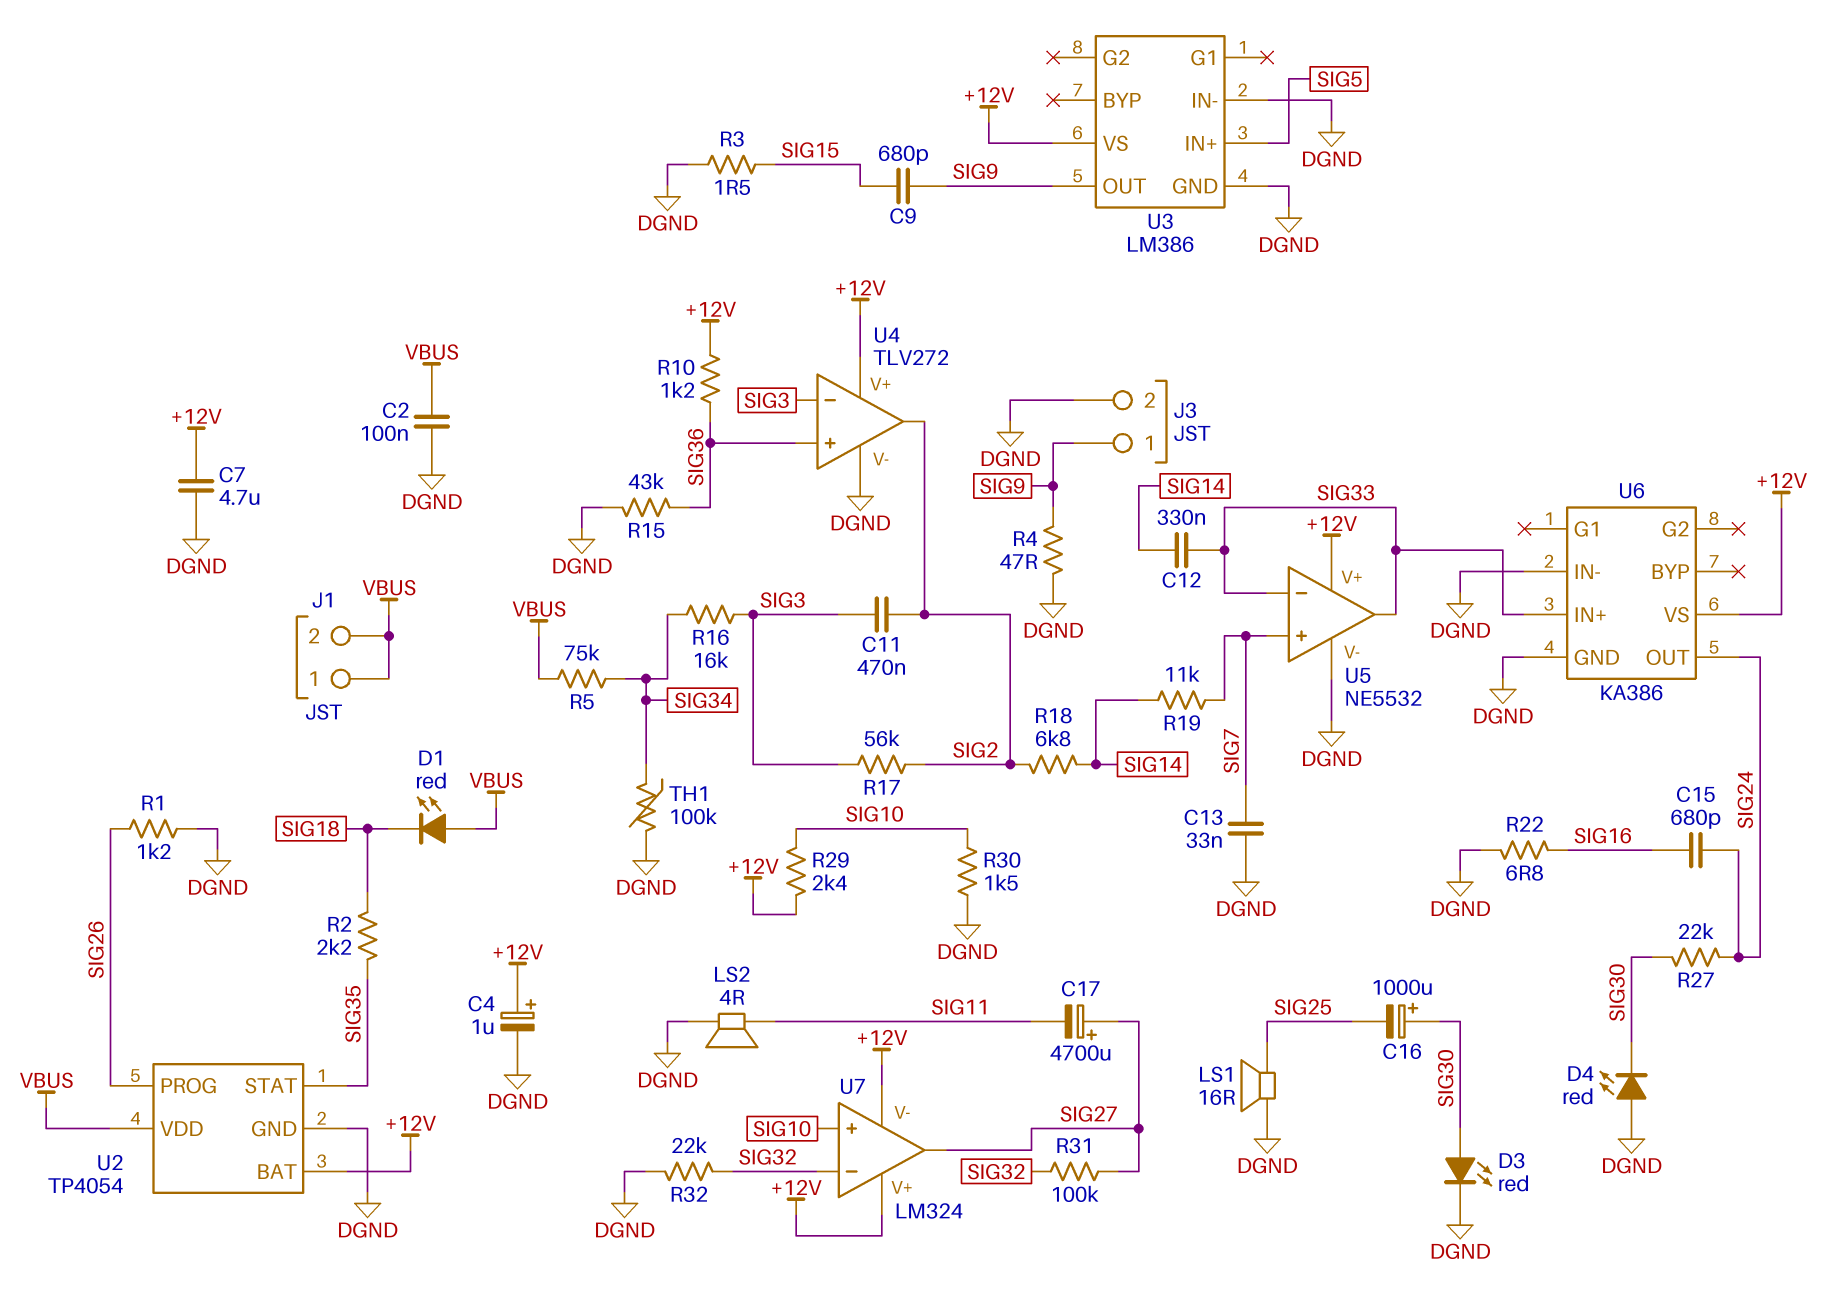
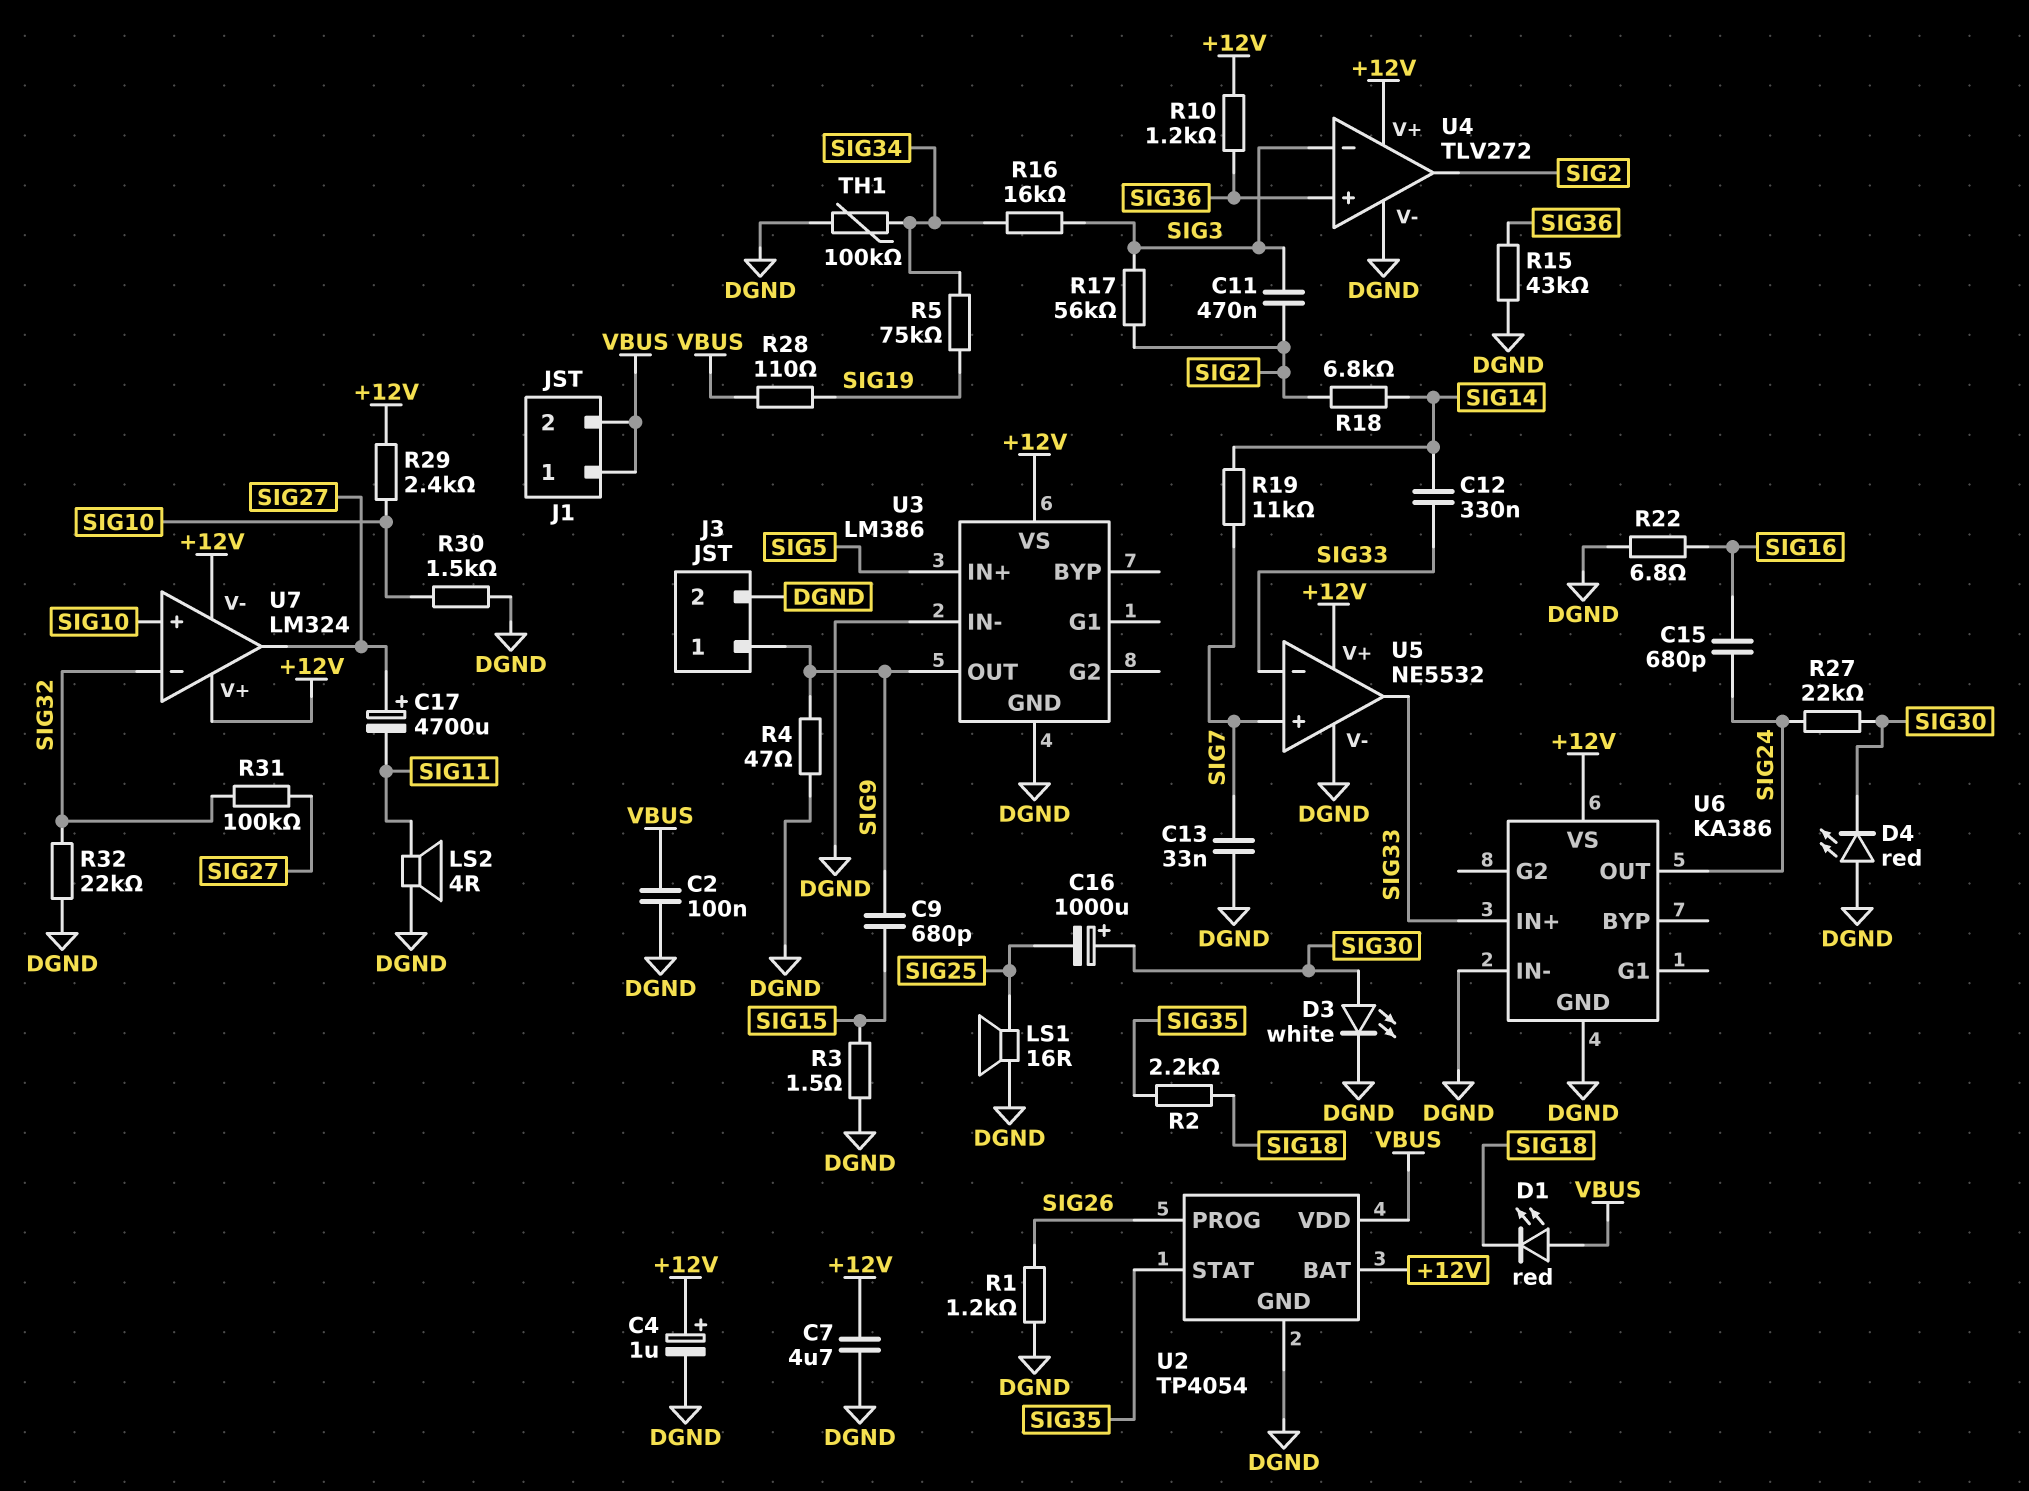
D3: LED red (A SIG30, K DGND) -> LED white (A SIG30, K DGND)
R5: 75k (SIG34, VBUS) -> 75k (SIG19, SIG34)
R28: none -> 110 (SIG19, VBUS)

